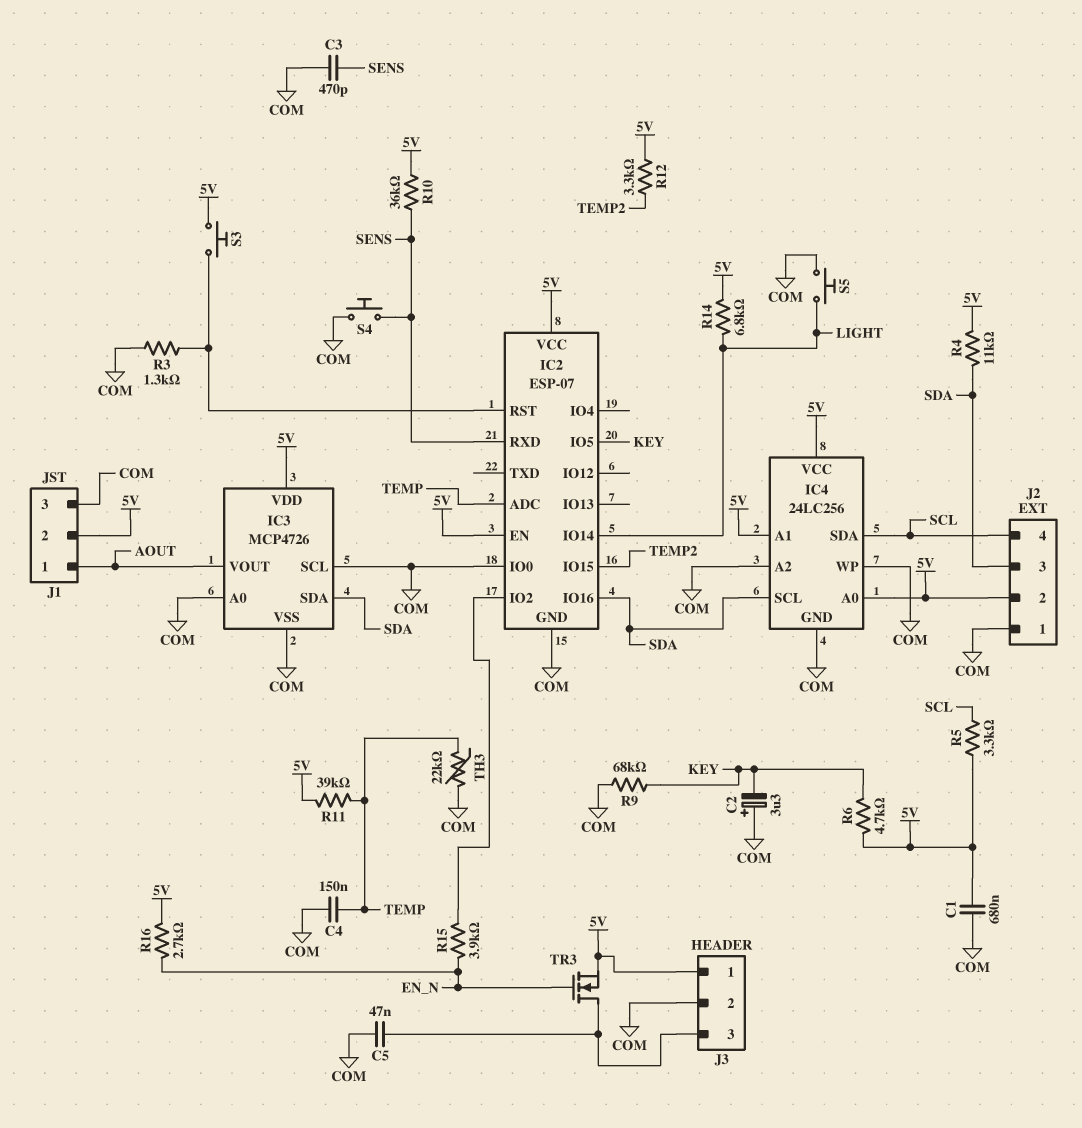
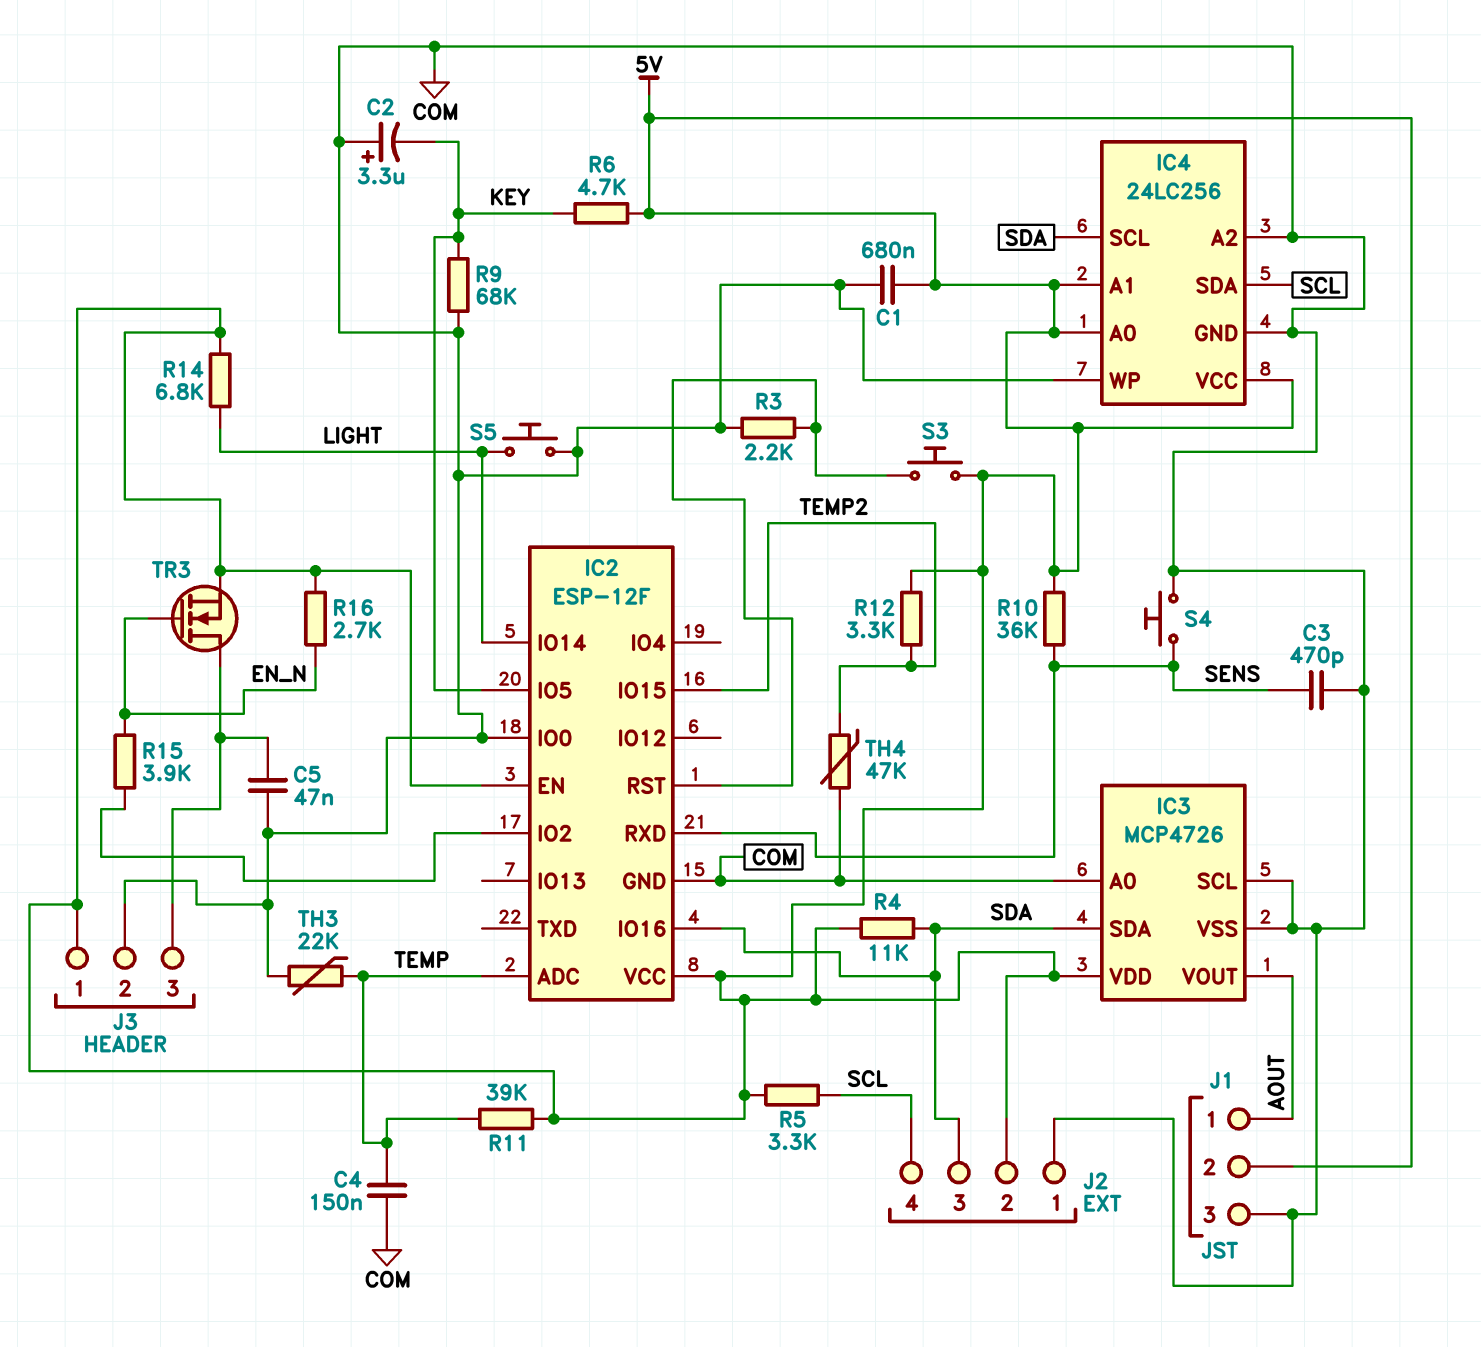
IC2: ESP-07 -> ESP-12F
R3: 1.3k (COM, IC2/RST) -> 2.2k (COM, IC2/RST)
TH4: none -> 47k (COM, TEMP2)

